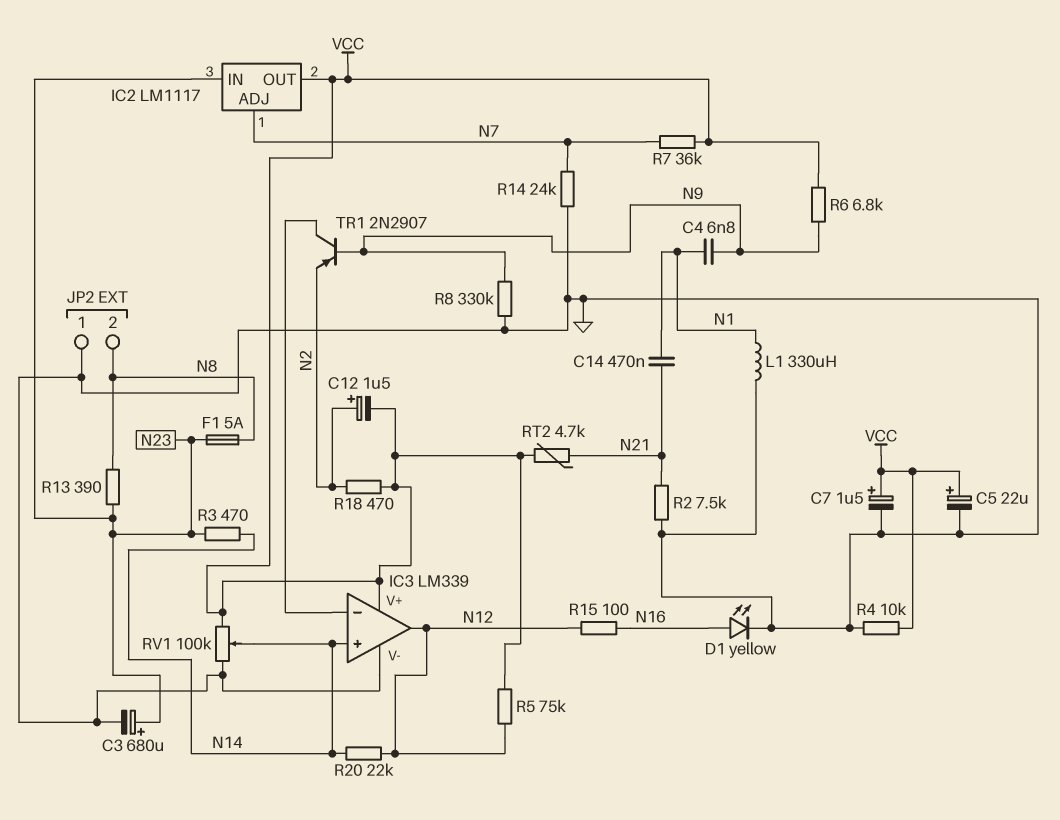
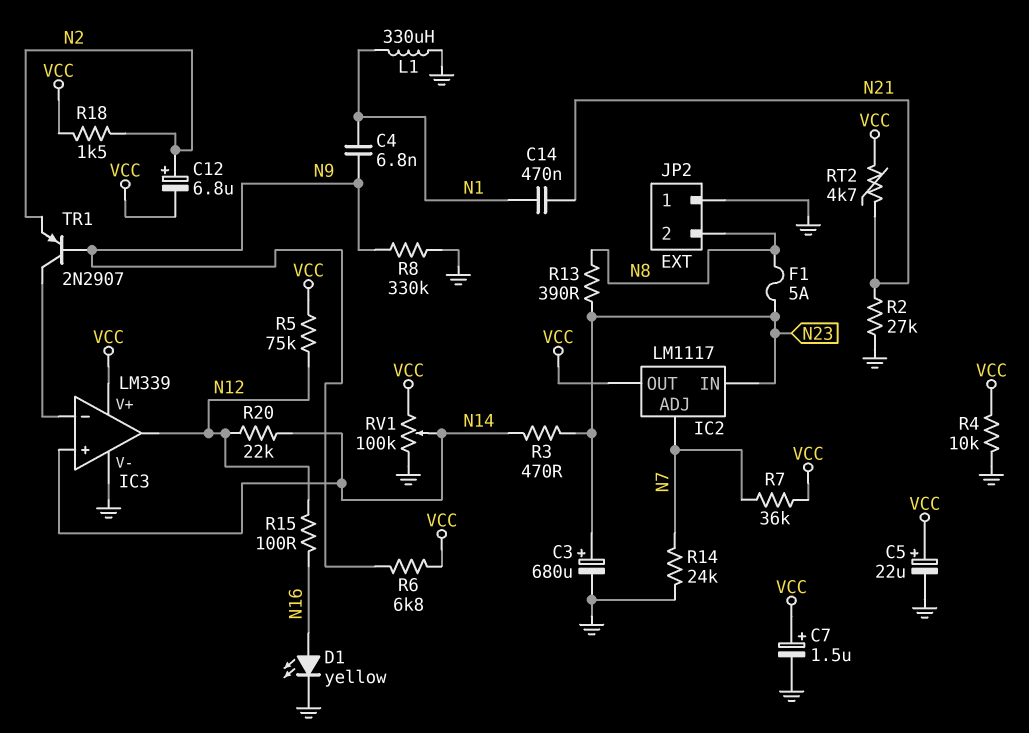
C12: 1.5uF (plus N2, minus VCC) -> 6.8uF (plus N2, minus VCC)
R2: 7.5k (GND, N21) -> 27k (GND, N21)
R18: 470 (N2, VCC) -> 1.5k (N2, VCC)

